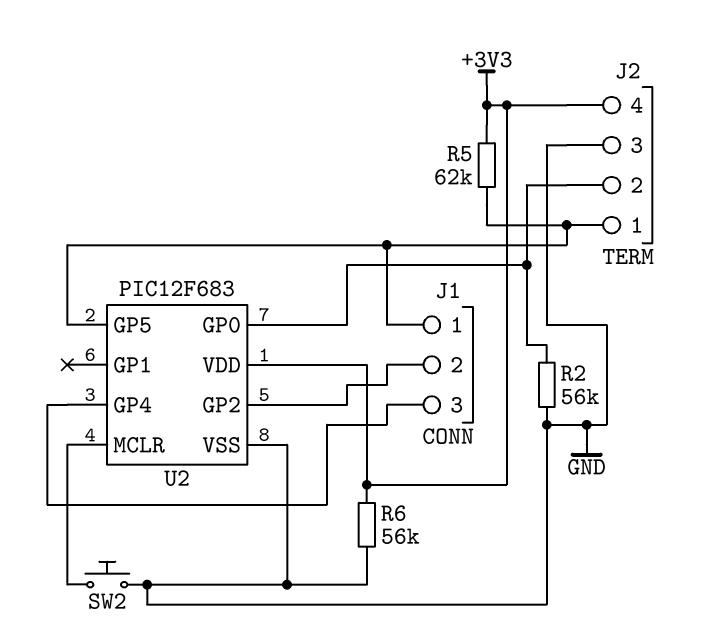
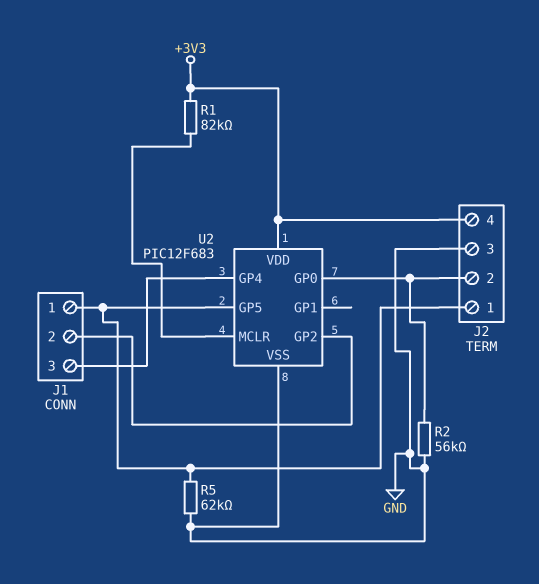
R1: none -> 82k (+3V3, U2/MCLR)
R5: 62k (+3V3, J1/1) -> 62k (GND, J1/1)
R6: 56k (+3V3, GND) -> none
SW2: button (GND, U2/MCLR) -> none

